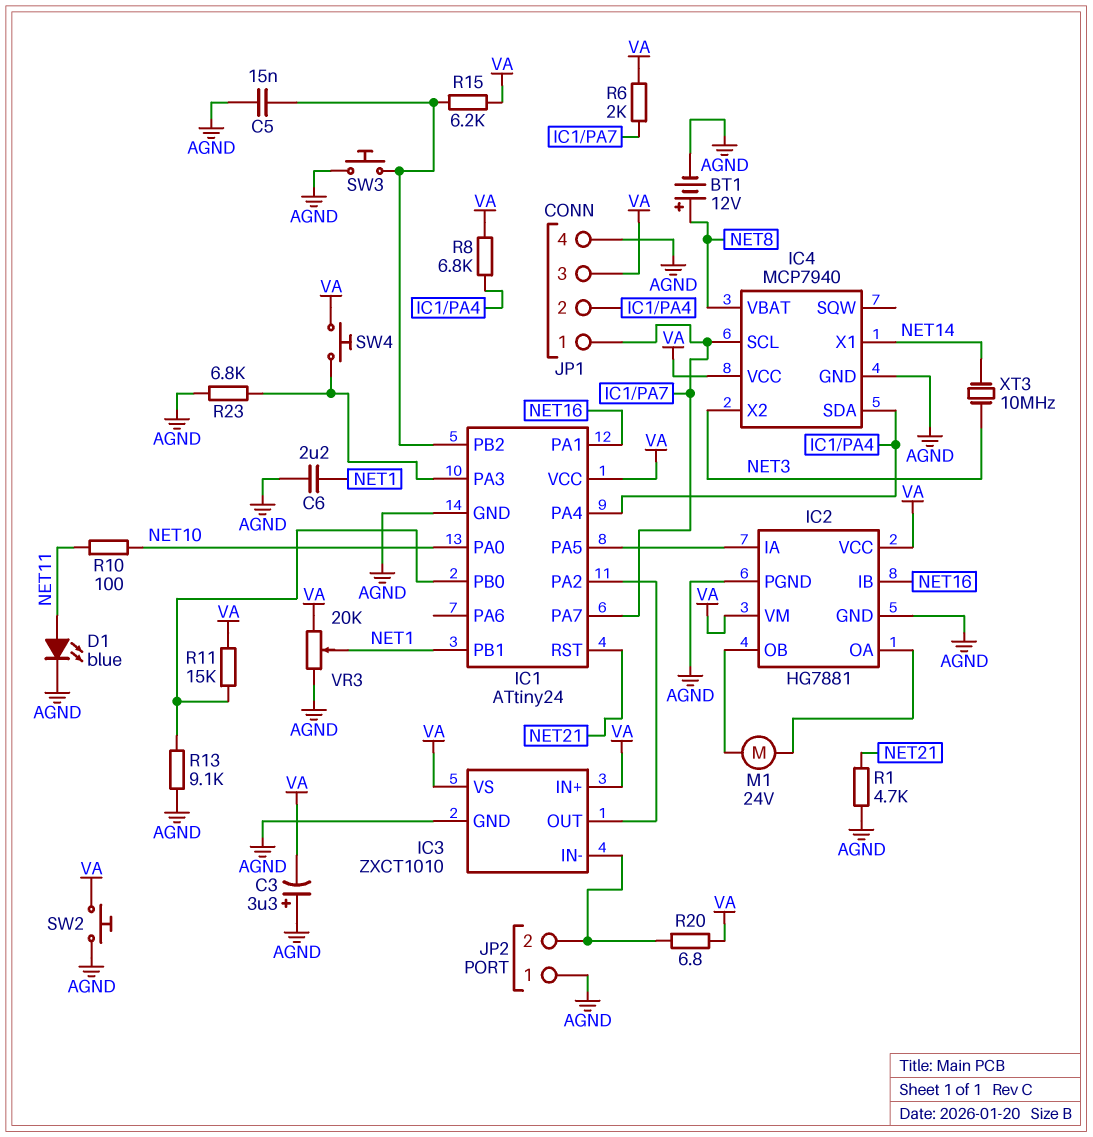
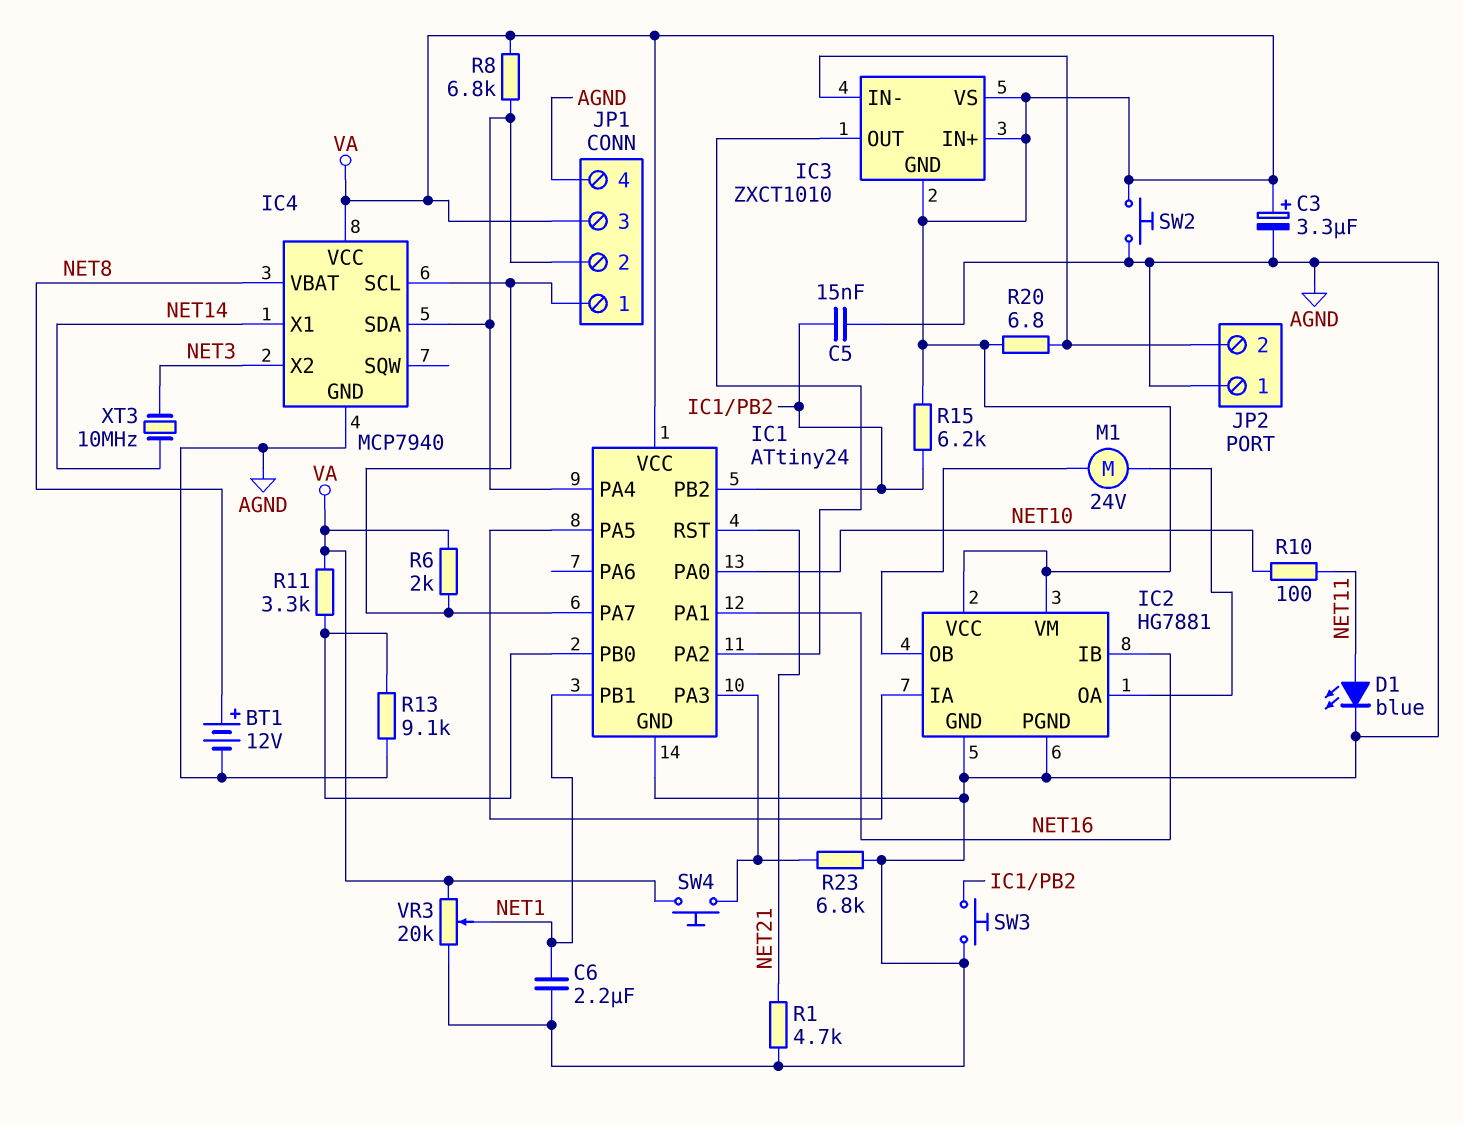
C3: 3.3uF (plus AGND, minus VA) -> 3.3uF (plus VA, minus AGND)
IC3 pin GND: AGND -> VA
R11: 15k (IC1/PB0, VA) -> 3.3k (IC1/PB0, VA)

